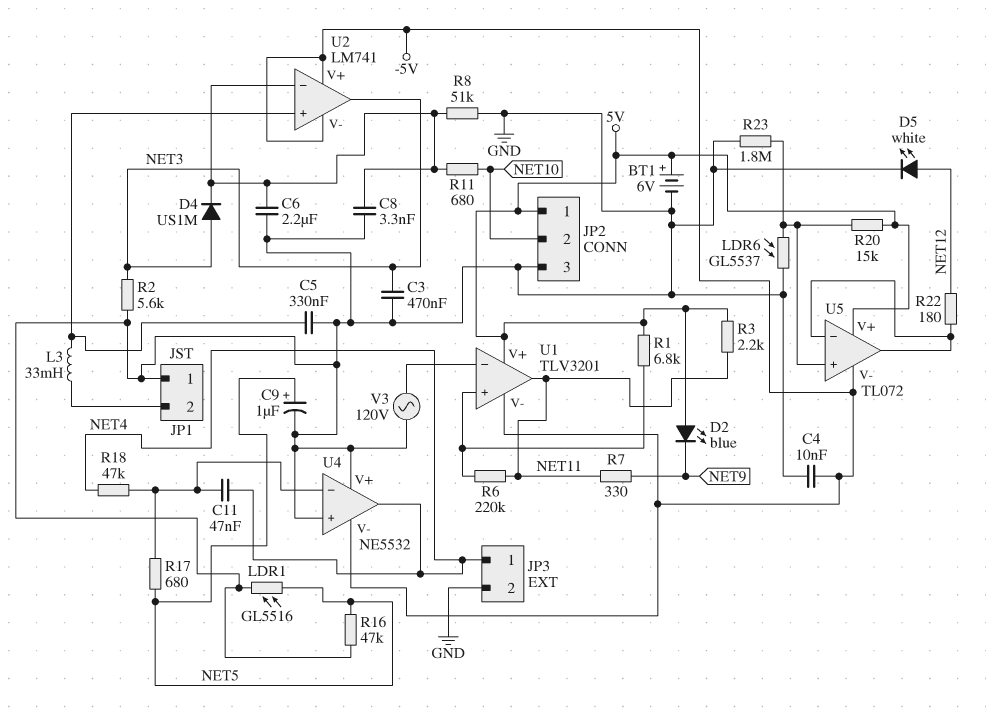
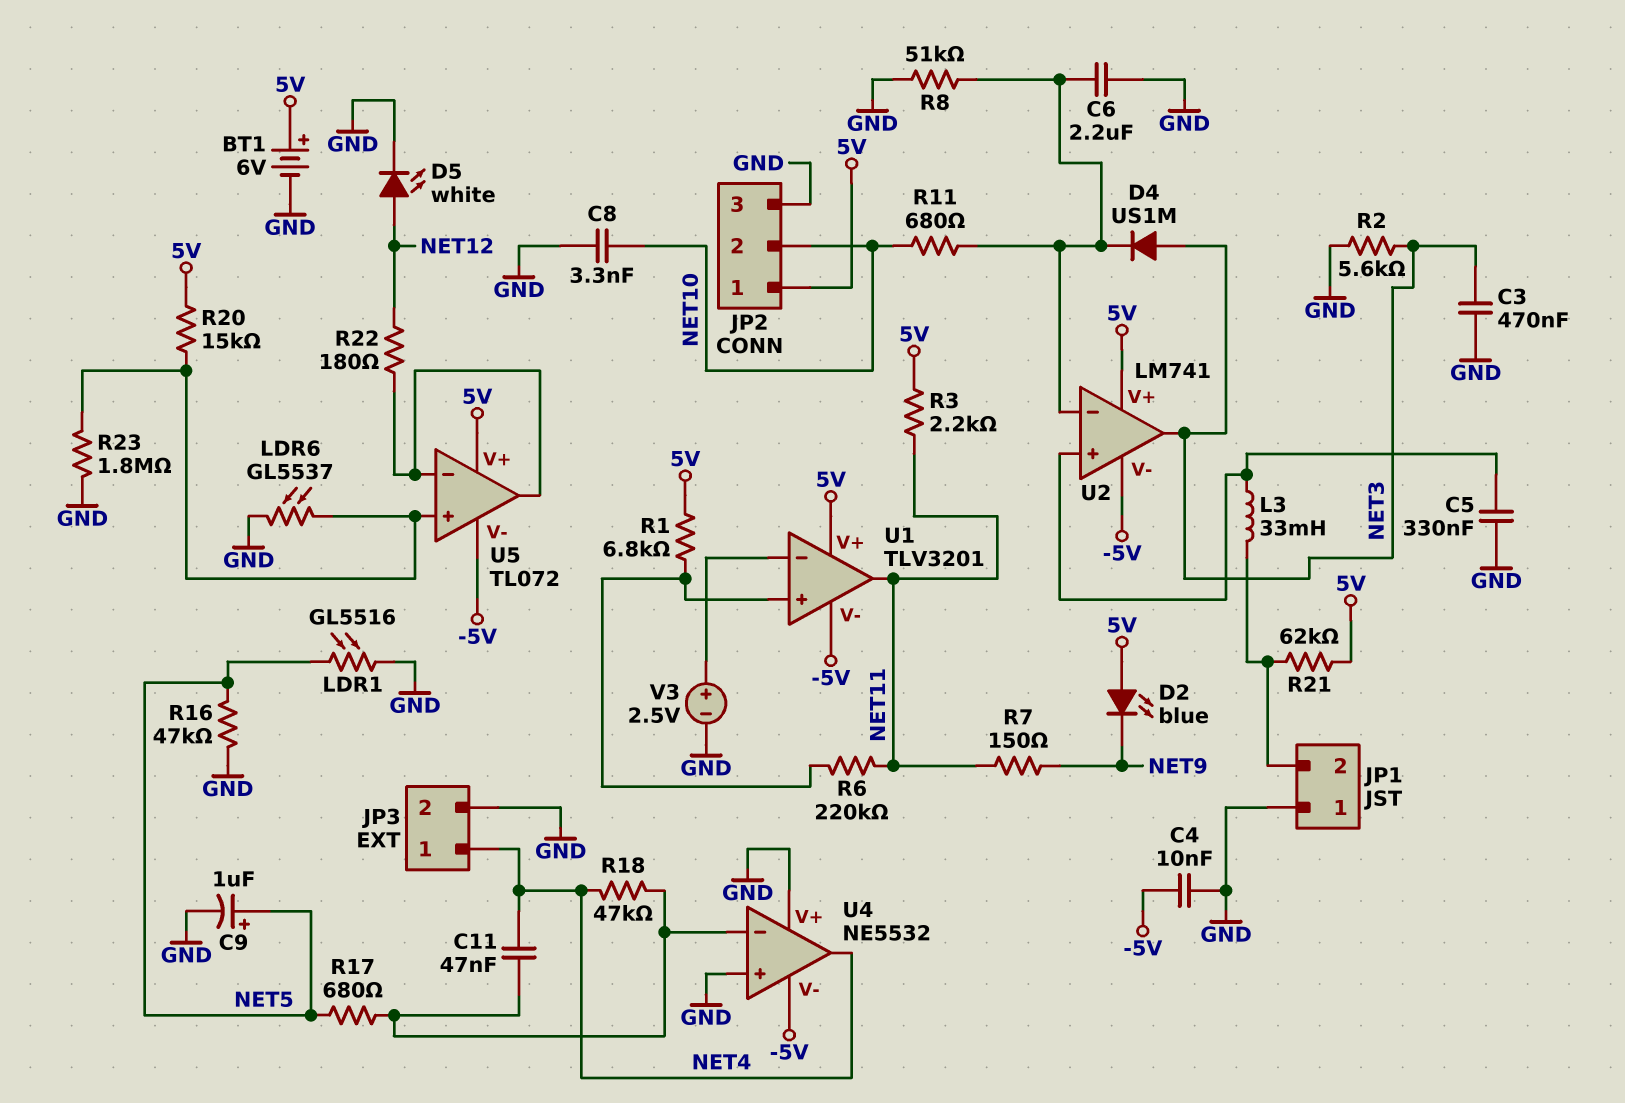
C8: 3.3nF (GND, U2/in-) -> 3.3nF (GND, NET10)
R7: 330 (NET9, NET11) -> 150 (NET9, NET11)
R21: none -> 62k (5V, JP1/2)
U2 pin V+: -5V -> 5V
V3: AC 120V (GND, U1/in-) -> 2.5V (plus U1/in-, minus GND)

